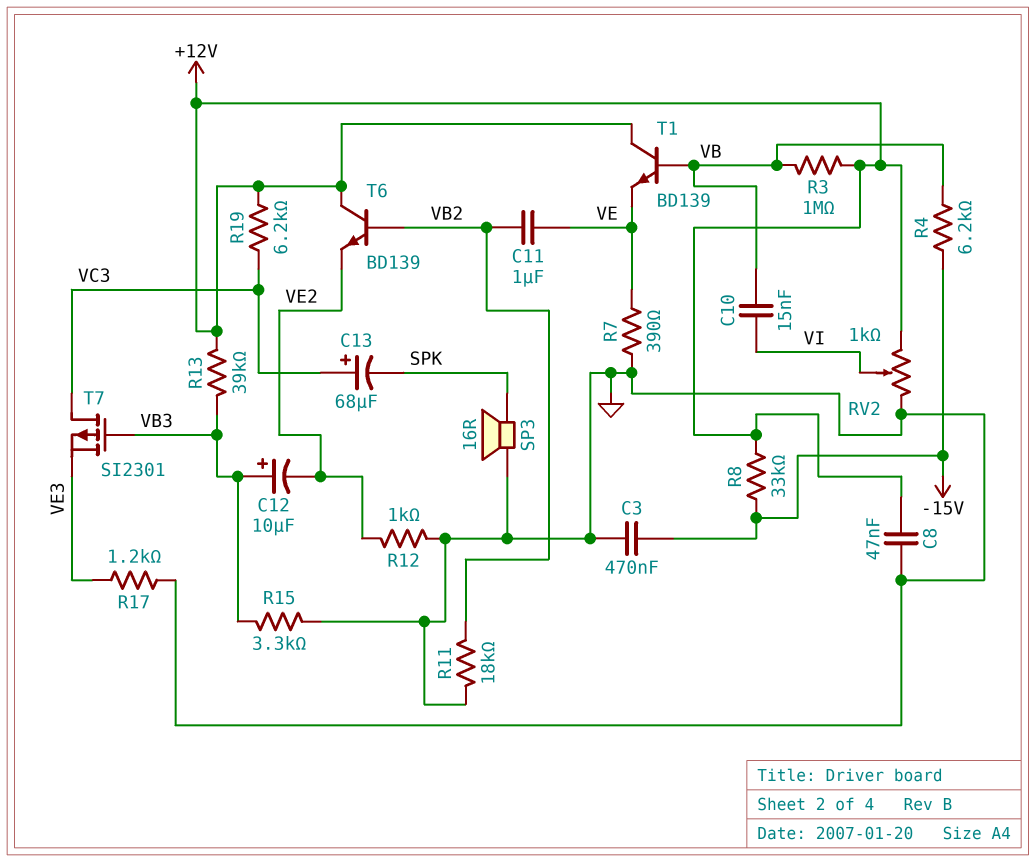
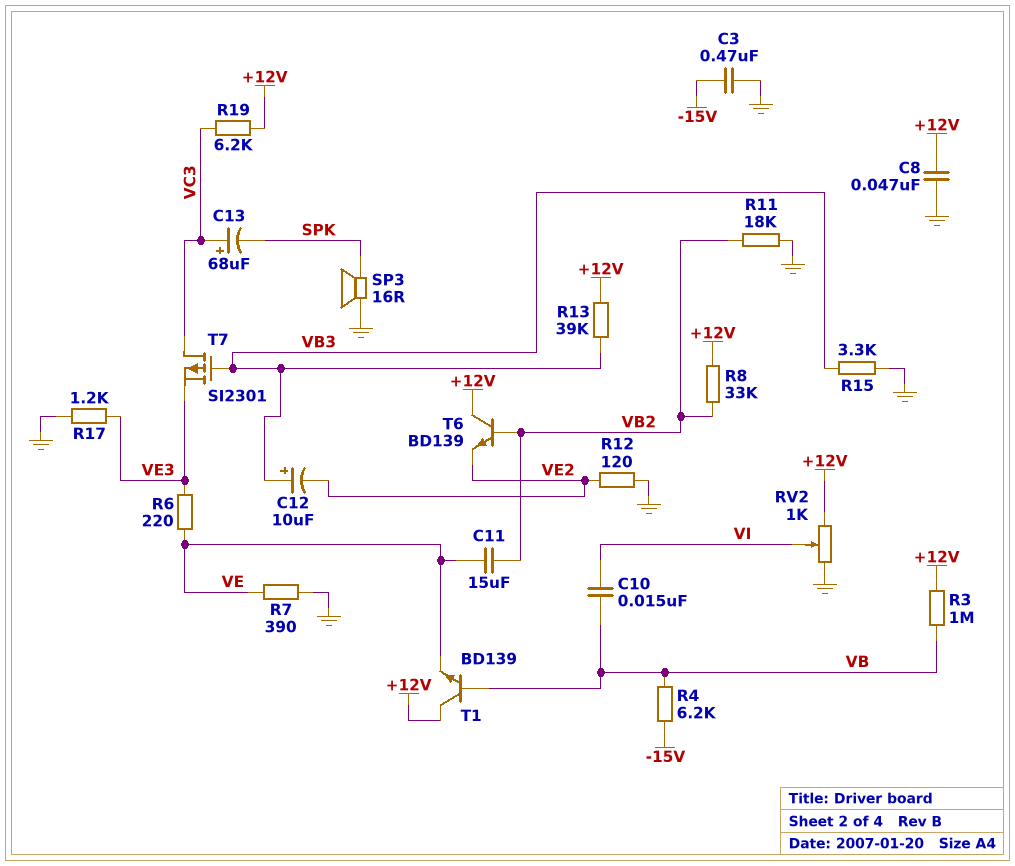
C11: 1uF (VB2, VE) -> 15uF (VB2, VE)
R6: none -> 220 (VE, VE3)
R8: 33k (+12V, -15V) -> 33k (+12V, VB2)
R12: 1k (GND, VE2) -> 120 (GND, VE2)

